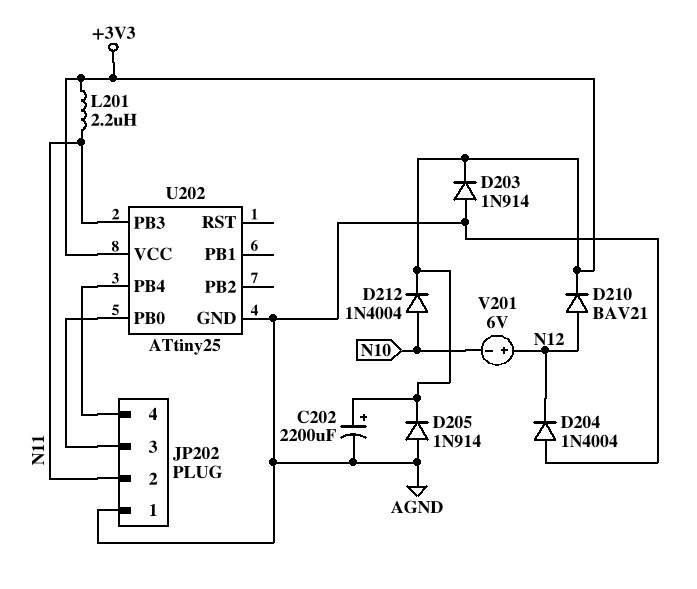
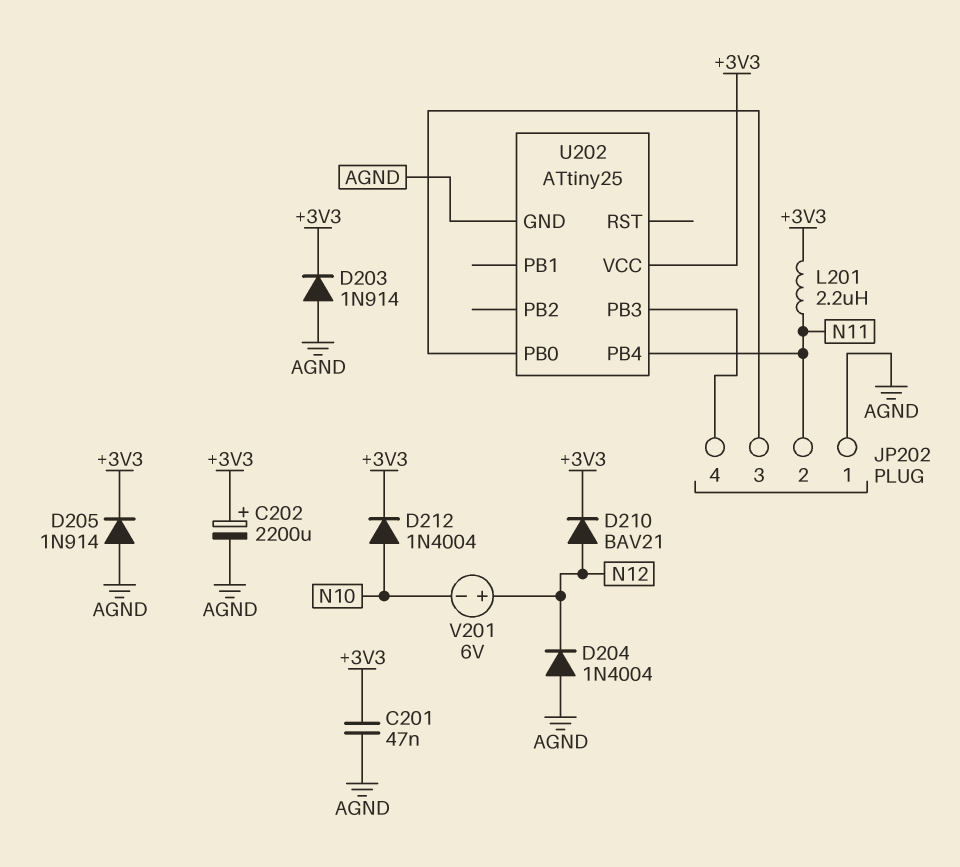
C201: none -> 47nF (+3V3, AGND)
U202 pin PB3: N11 -> JP202/4
U202 pin PB4: JP202/4 -> N11

